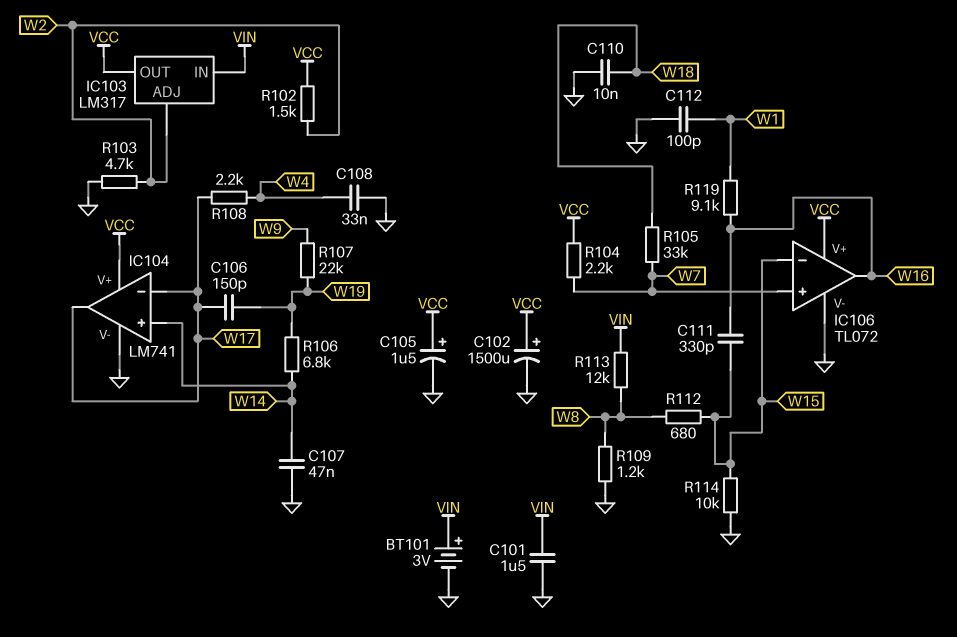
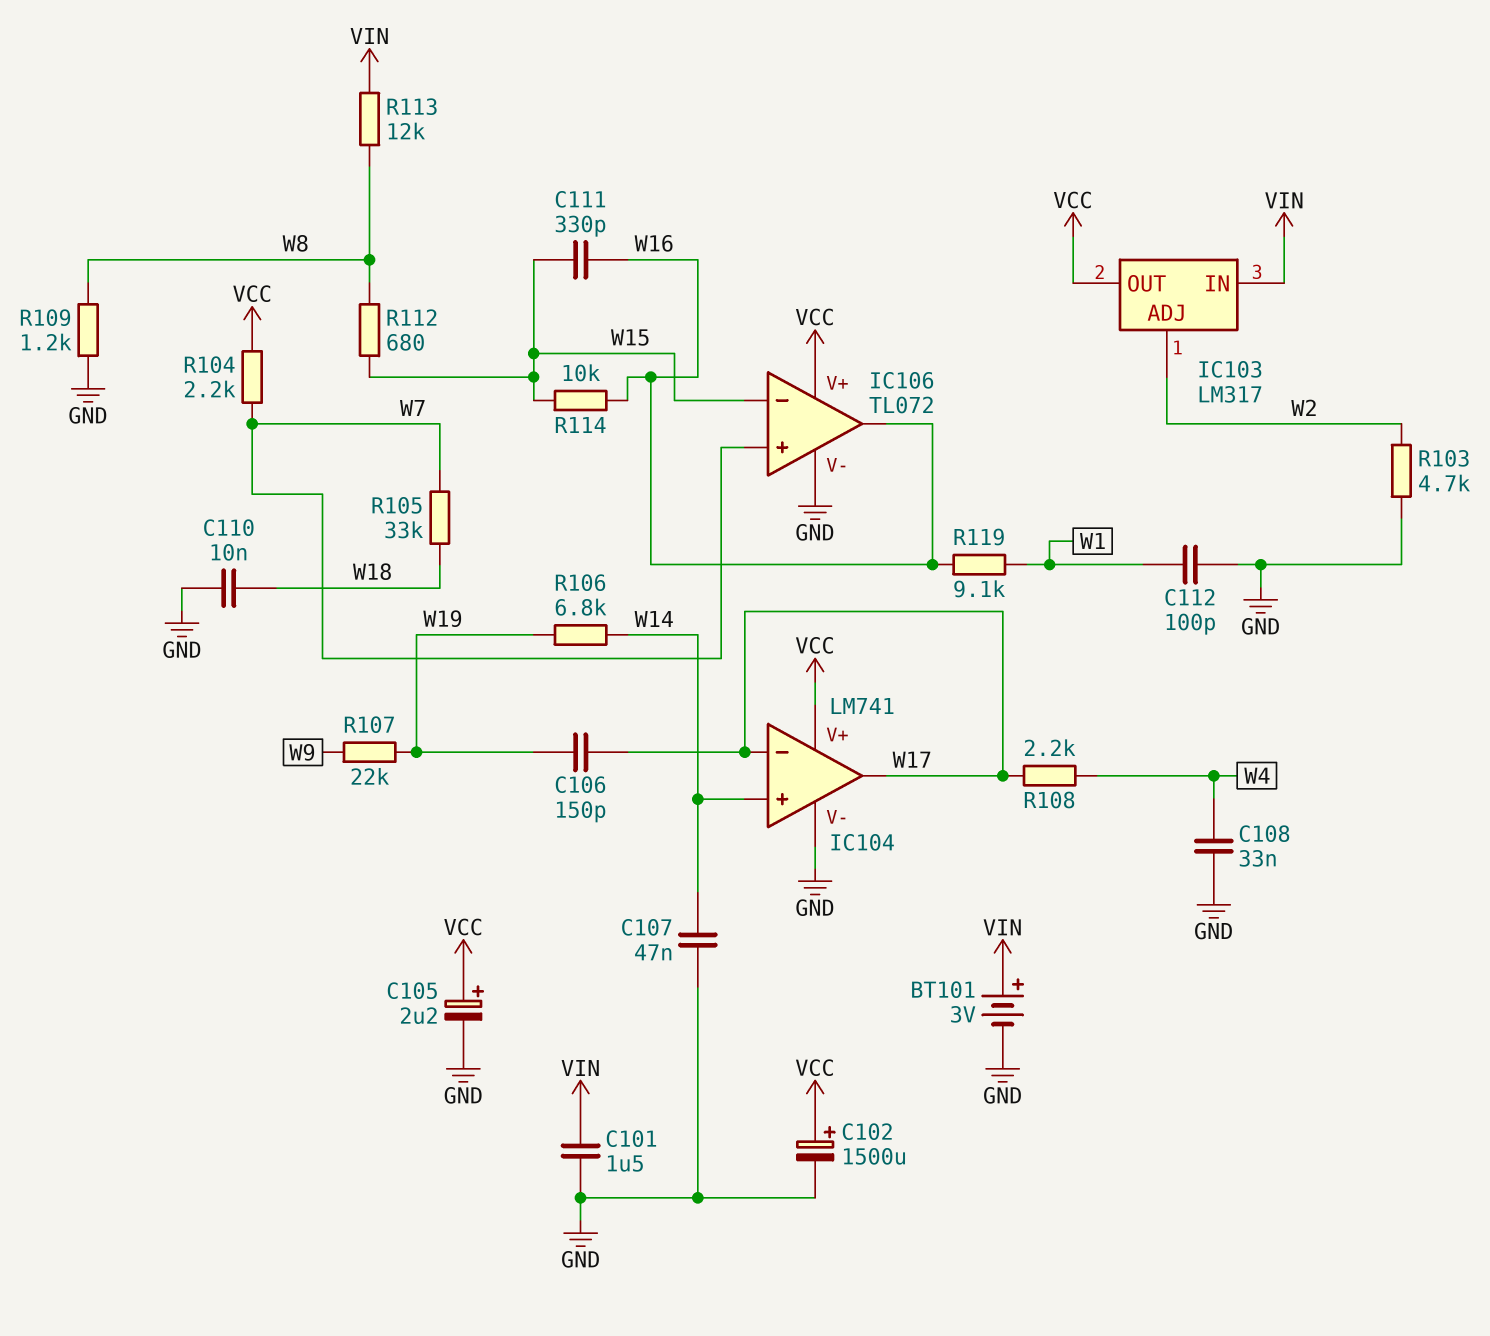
C105: 1.5uF (plus VCC, minus GND) -> 2.2uF (plus VCC, minus GND)
R102: 1.5k (VCC, W2) -> none
R114: 10k (GND, W15) -> 10k (W15, W16)

